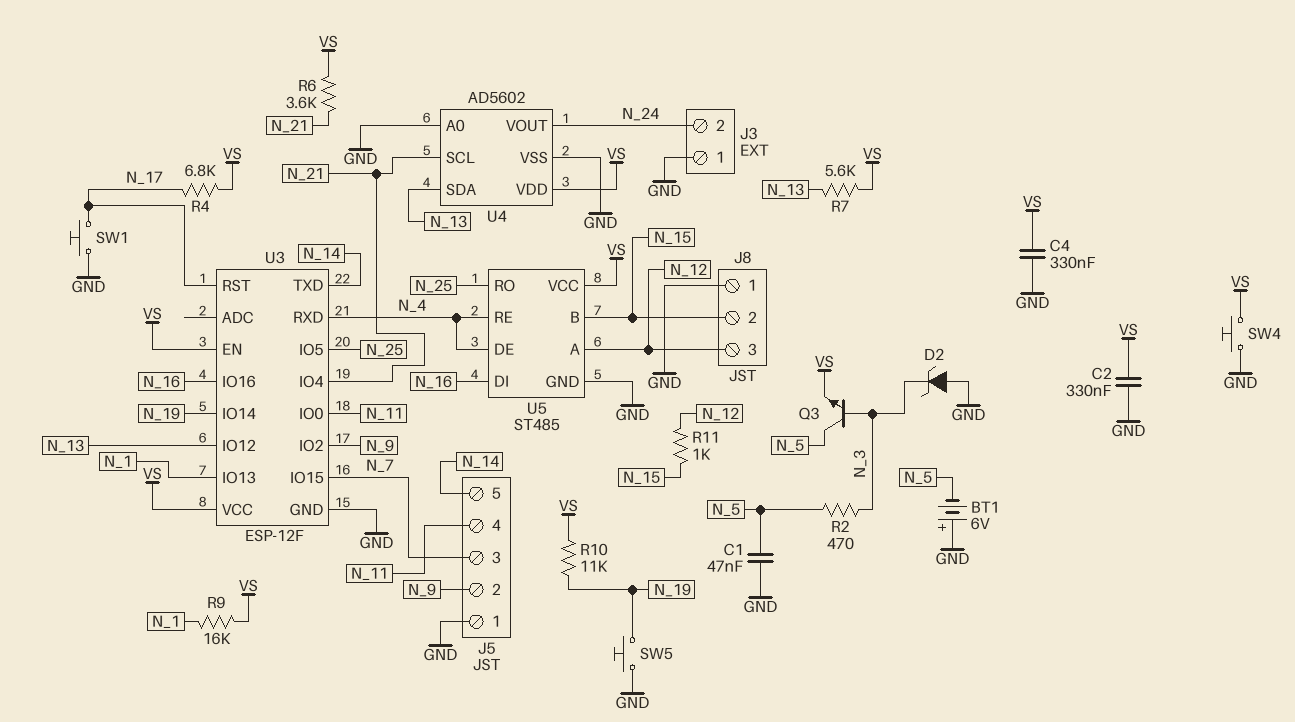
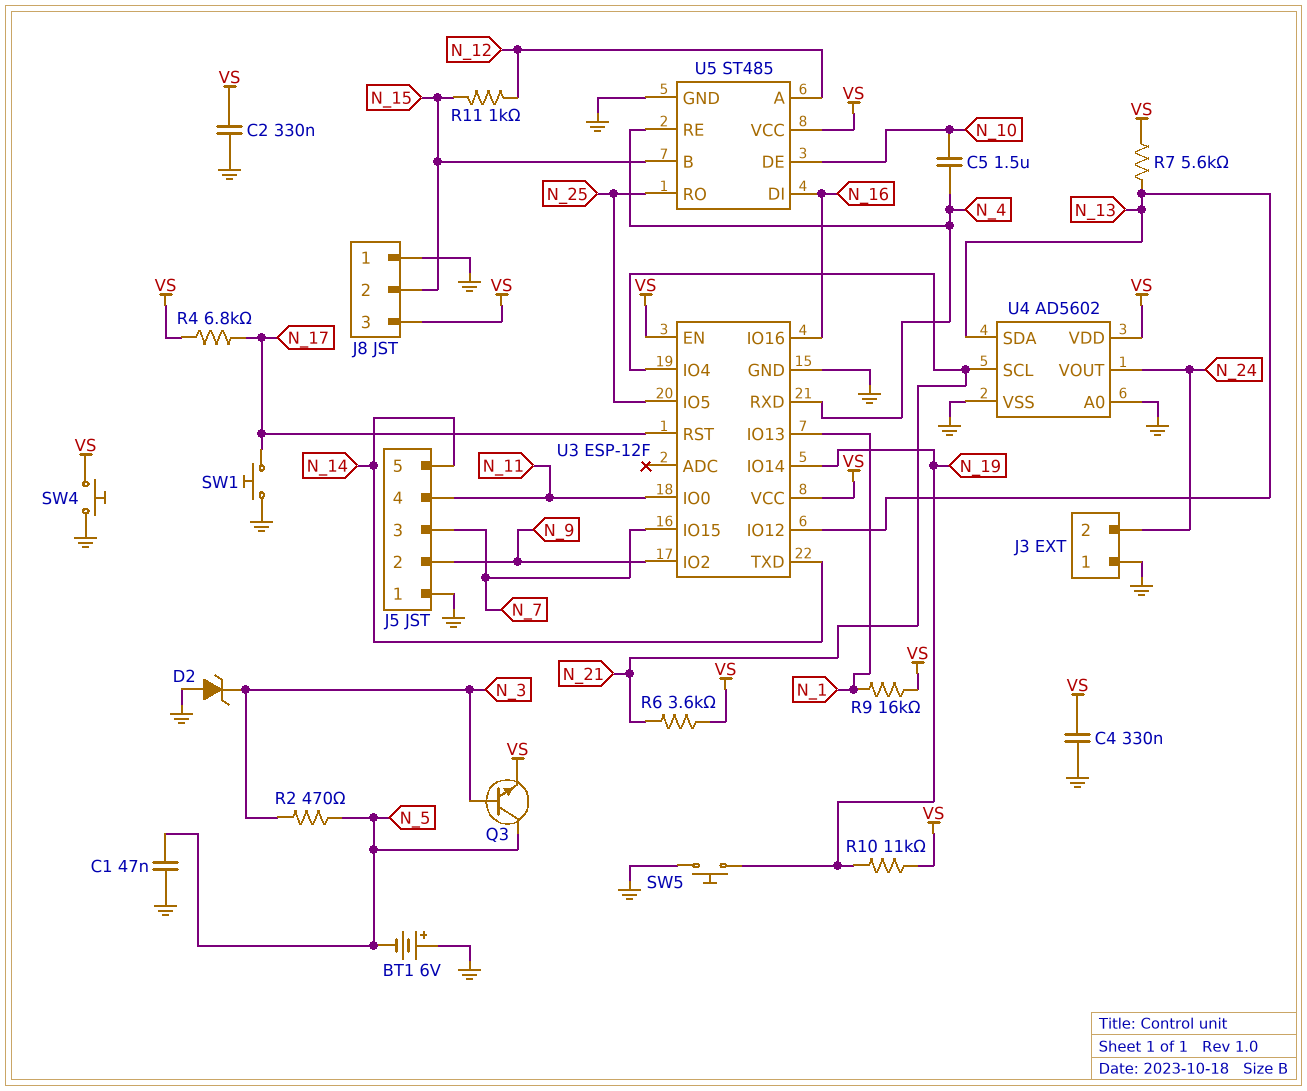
C5: none -> 1.5uF (N_4, N_10)
J8 pin 3: N_12 -> VS
U5 pin DE: N_4 -> N_10

